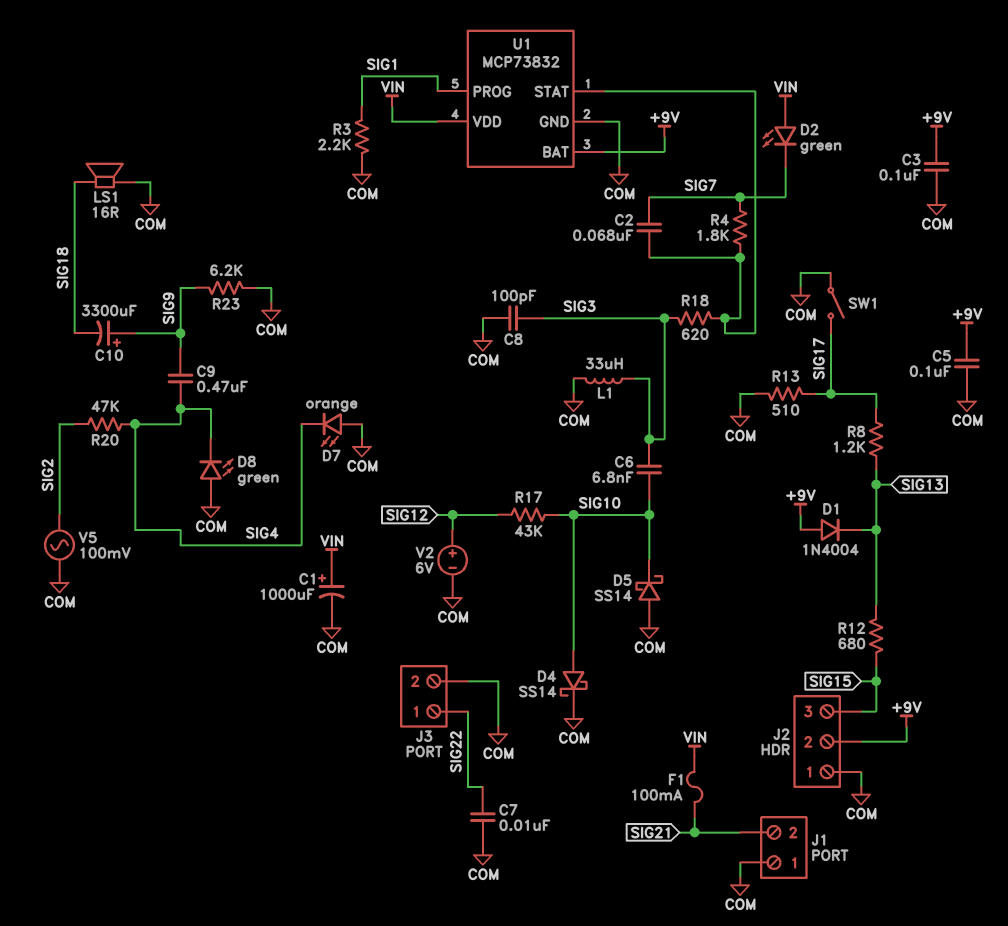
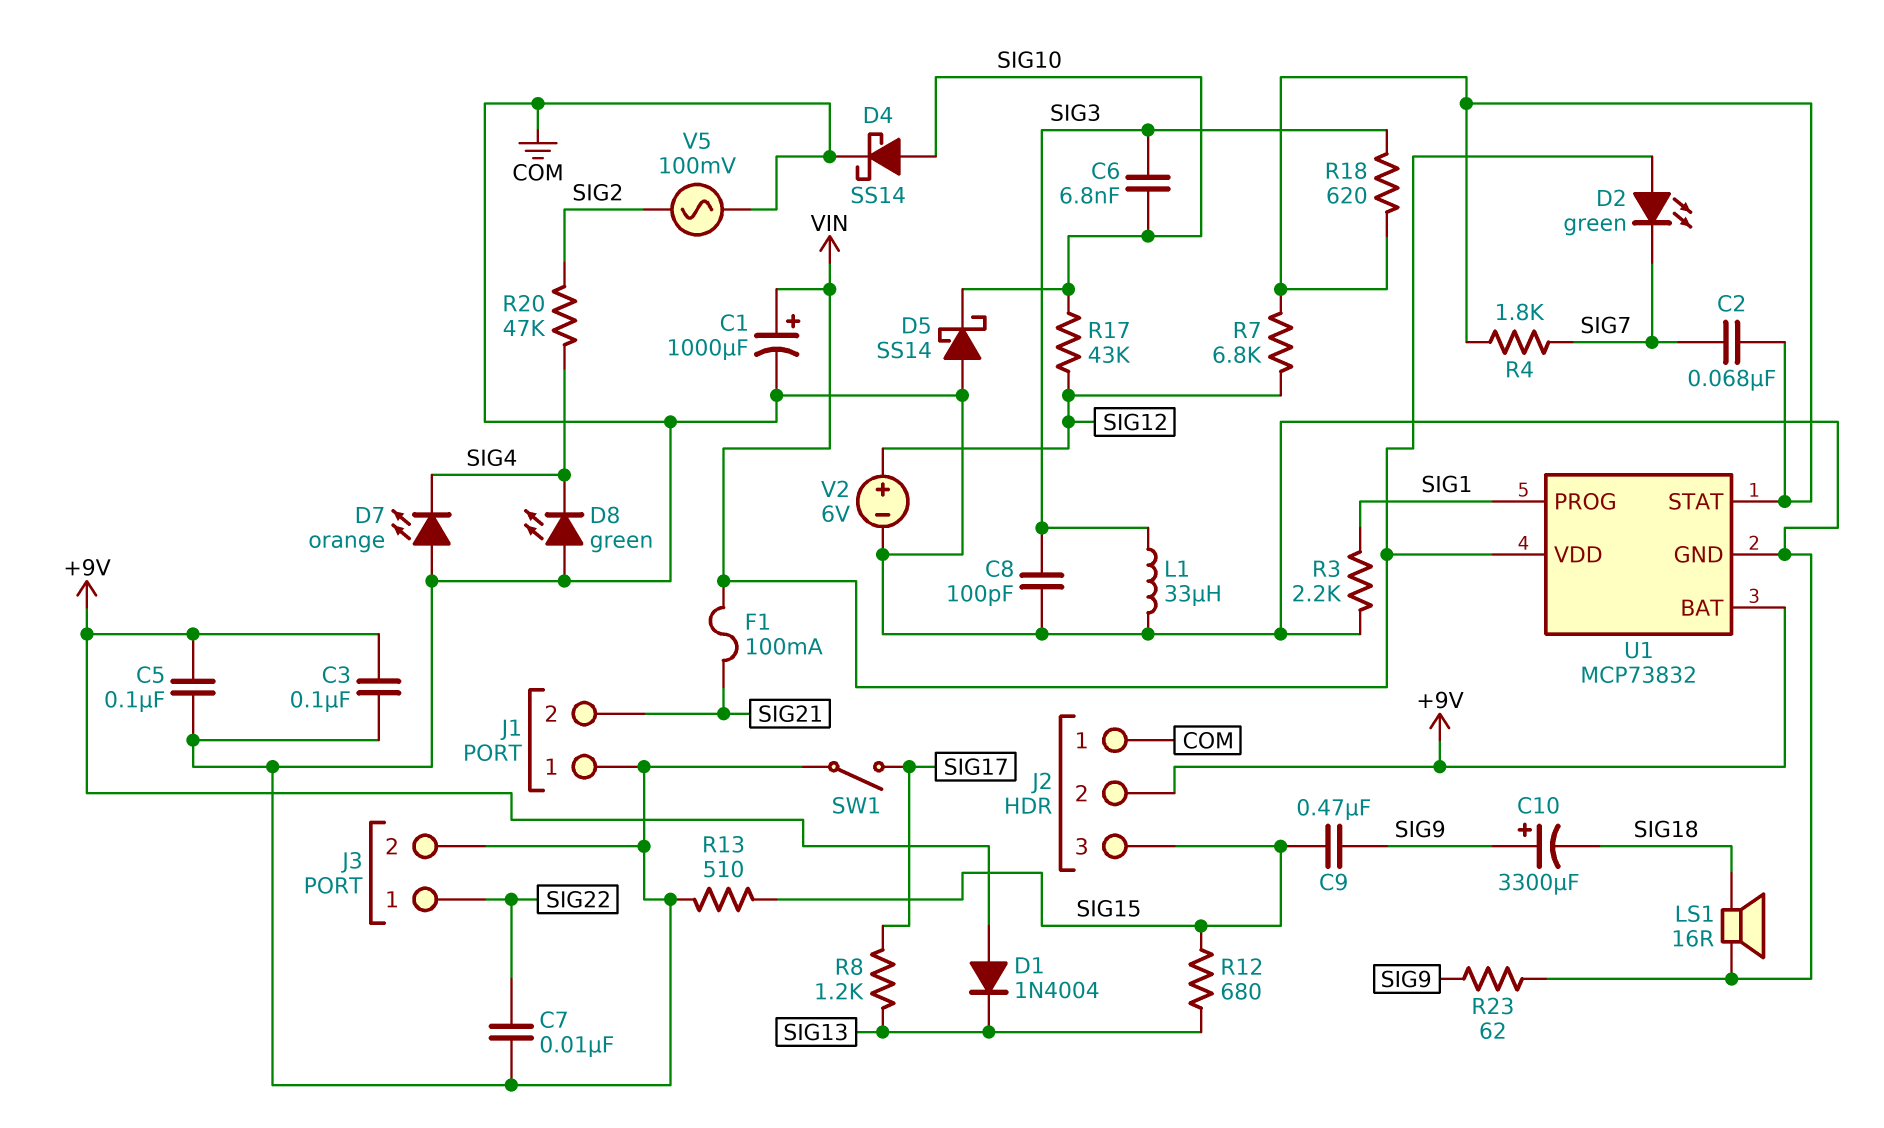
C9: 470nF (SIG4, SIG9) -> 470nF (SIG9, SIG15)
R7: none -> 6.8k (SIG12, U1/STAT)
R13: 510 (COM, SIG17) -> 510 (COM, SIG15)
R23: 6.2k (COM, SIG9) -> 62 (COM, SIG9)

